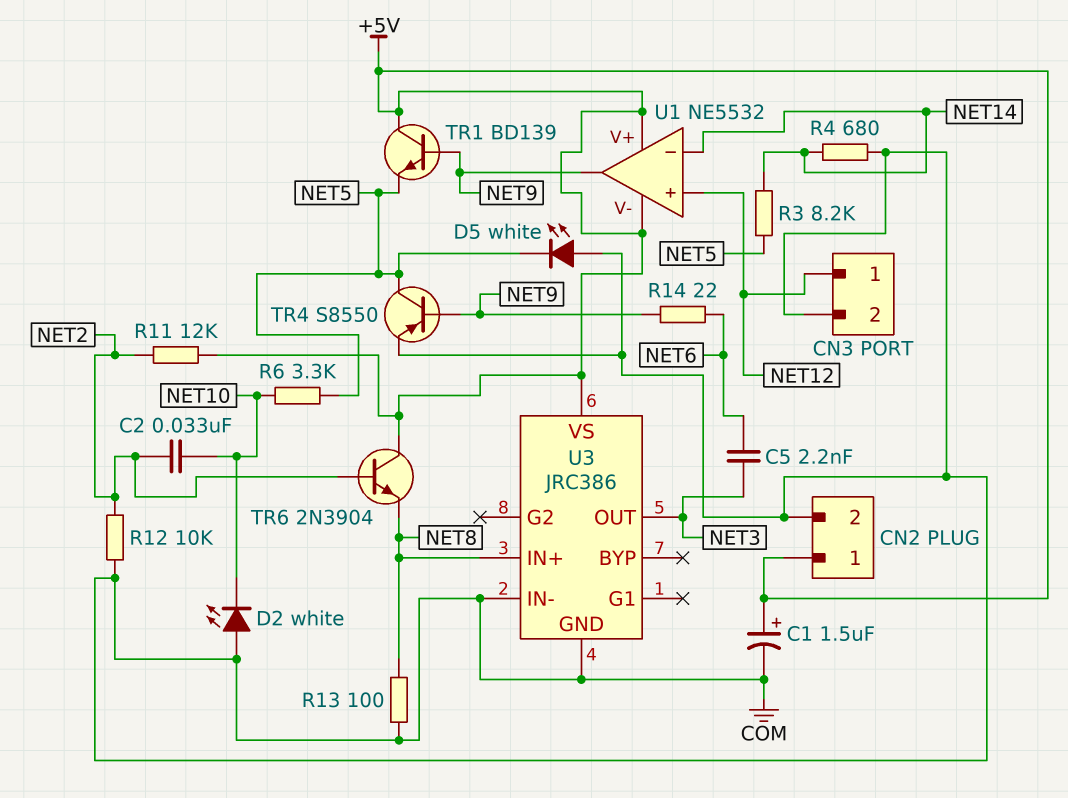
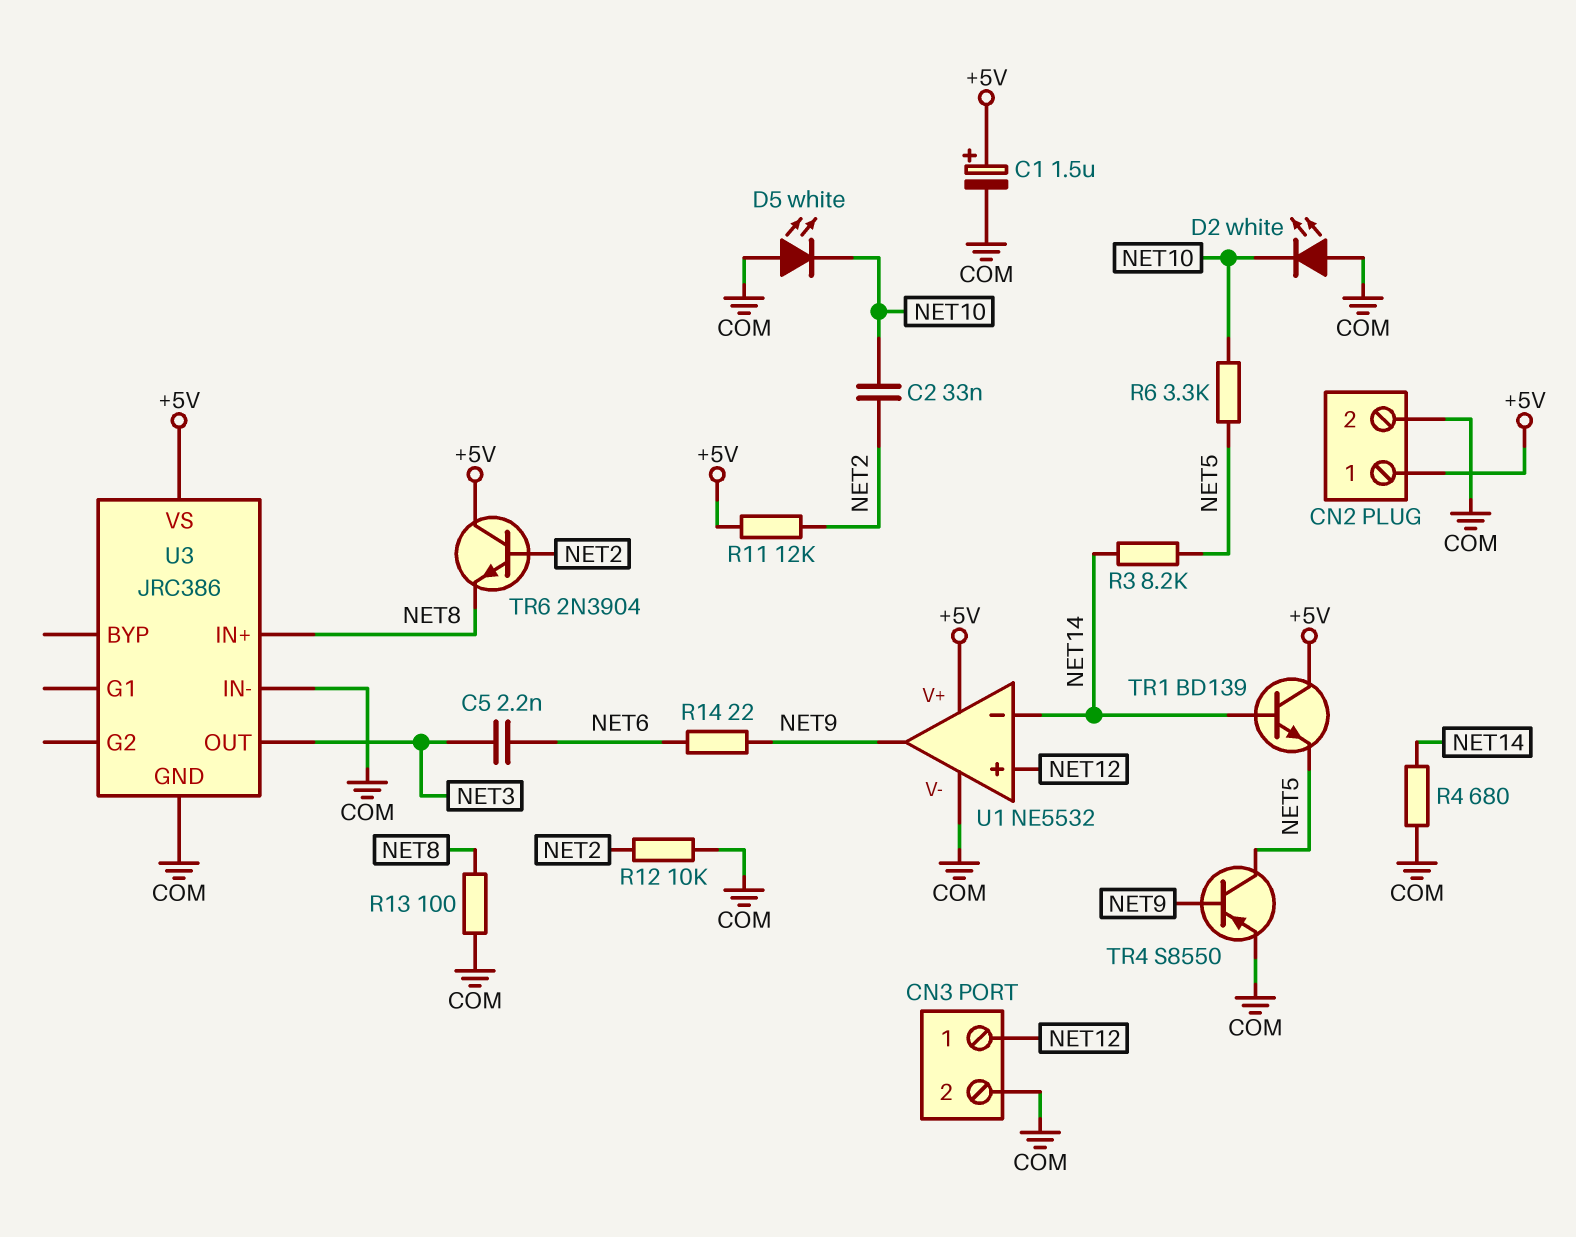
D5: LED white (A COM, K NET5) -> LED white (A COM, K NET10)
TR1: NPN BD139 (B NET9, C +5V, E NET5) -> NPN BD139 (B NET14, C +5V, E NET5)
U1 pin V-: +5V -> COM

